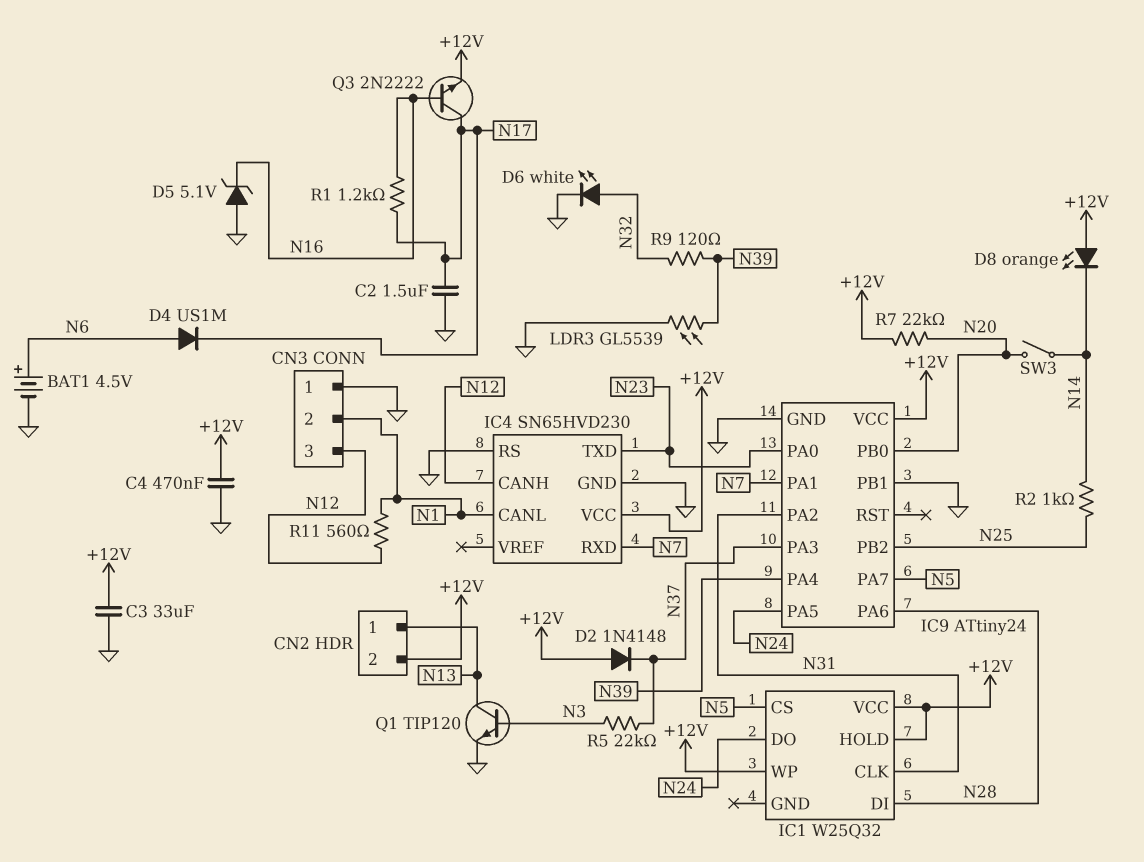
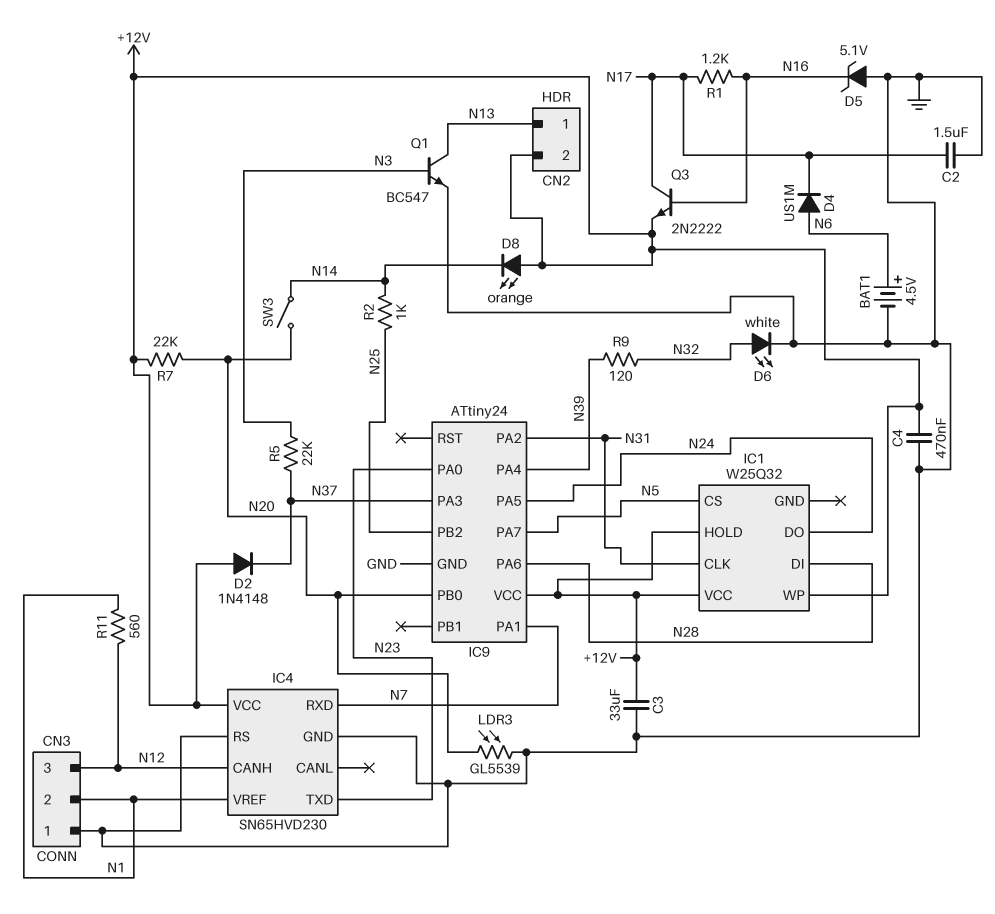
IC4 pin CANL: N1 -> none
IC4 pin VREF: none -> N1
IC9 pin PB1: GND -> none
LDR3: GL5539 (GND, N39) -> GL5539 (GND, N20)
Q1: NPN TIP120 (B N3, C N13, E GND) -> NPN BC547 (B N3, C N13, E GND)

